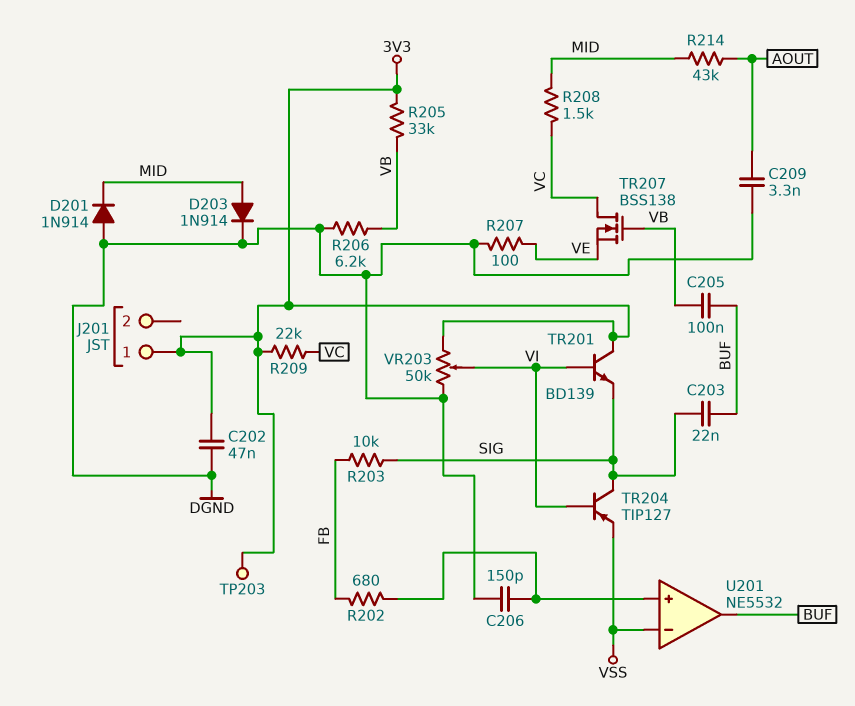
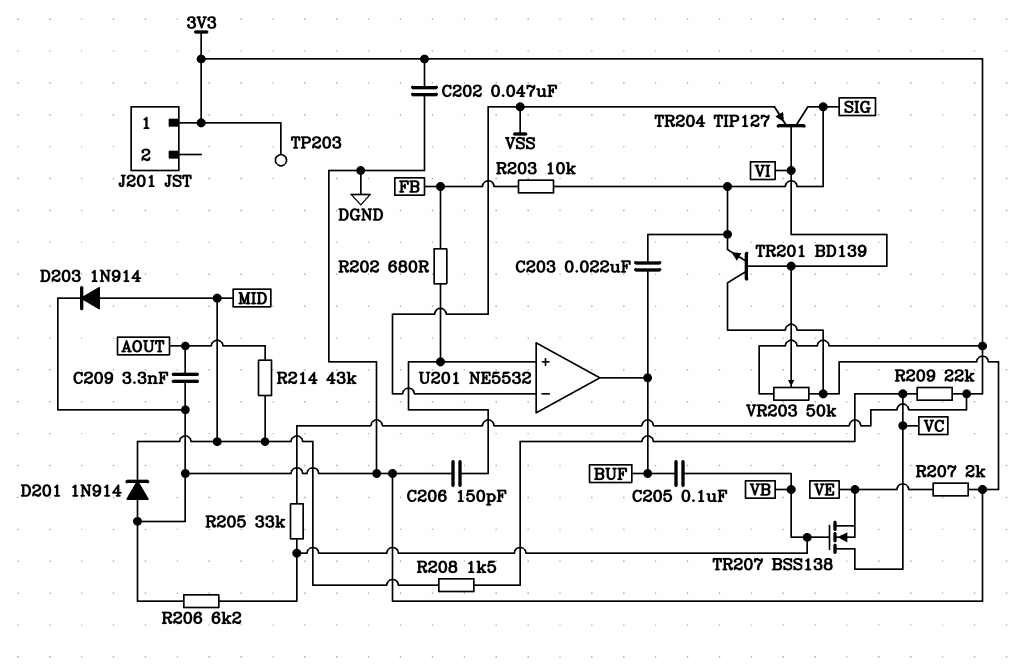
R207: 100 (DGND, VE) -> 2k (DGND, VE)
TR201: NPN BD139 (B VI, C 3V3, E SIG) -> NPN BD139 (B VI, C DGND, E SIG)

